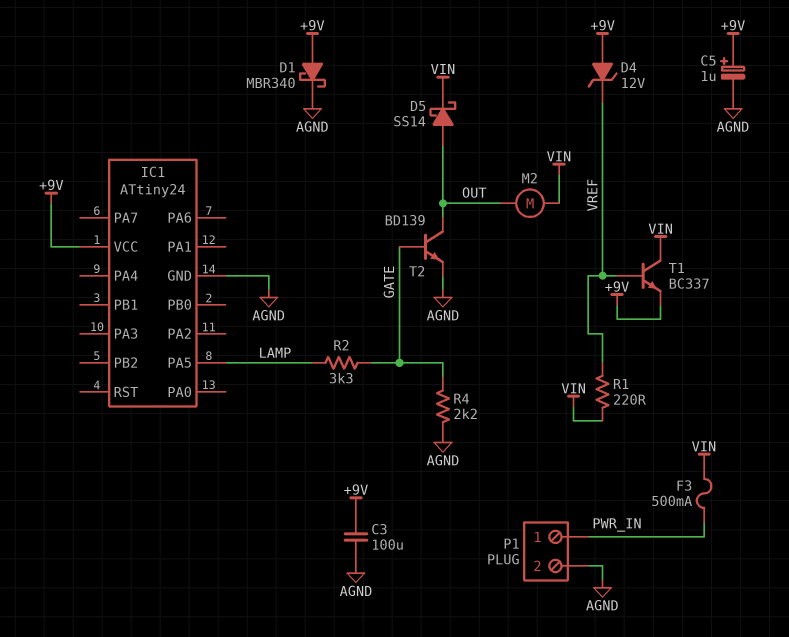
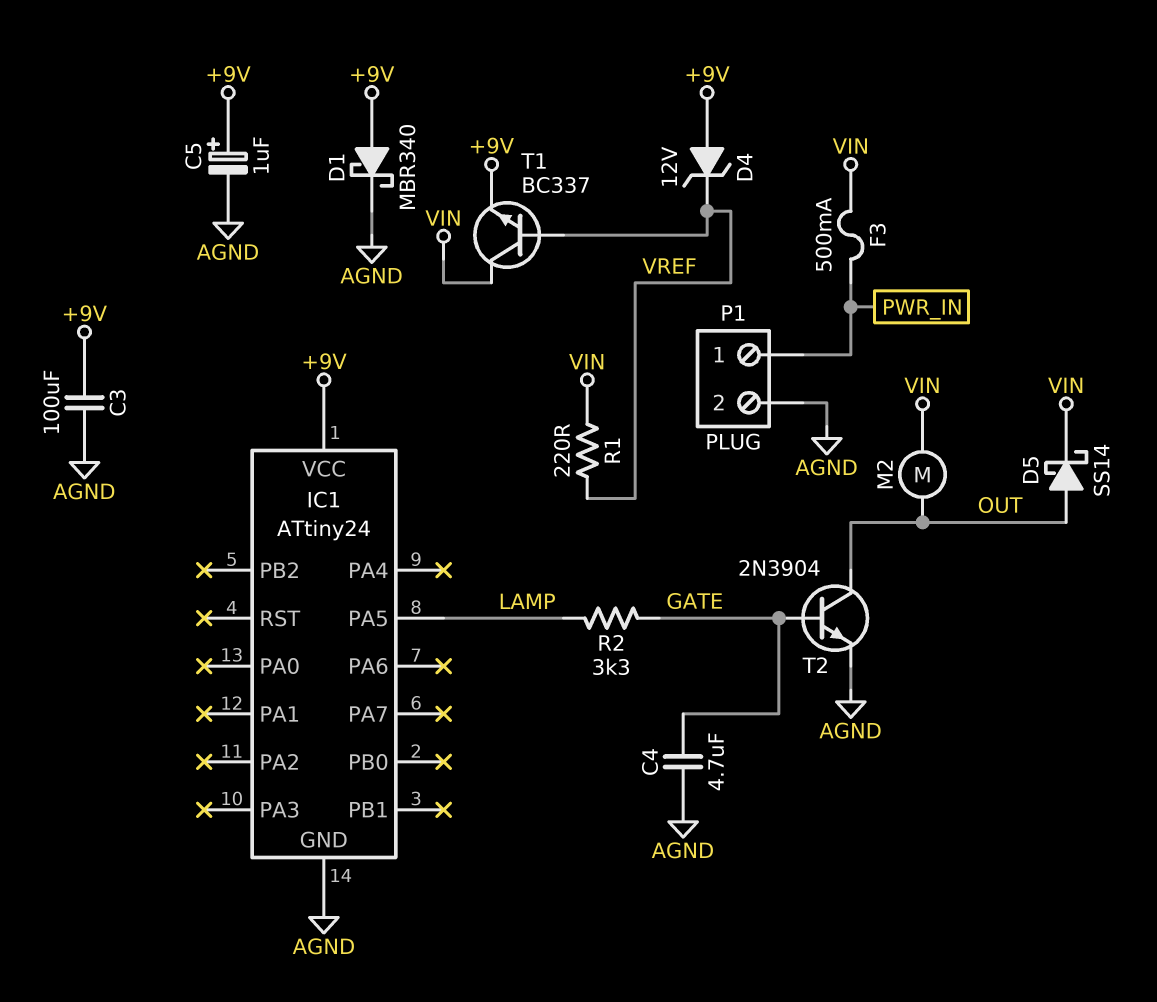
C4: none -> 4.7uF (AGND, GATE)
R4: 2.2k (AGND, GATE) -> none
T2: NPN BD139 (B GATE, C OUT, E AGND) -> NPN 2N3904 (B GATE, C OUT, E AGND)

